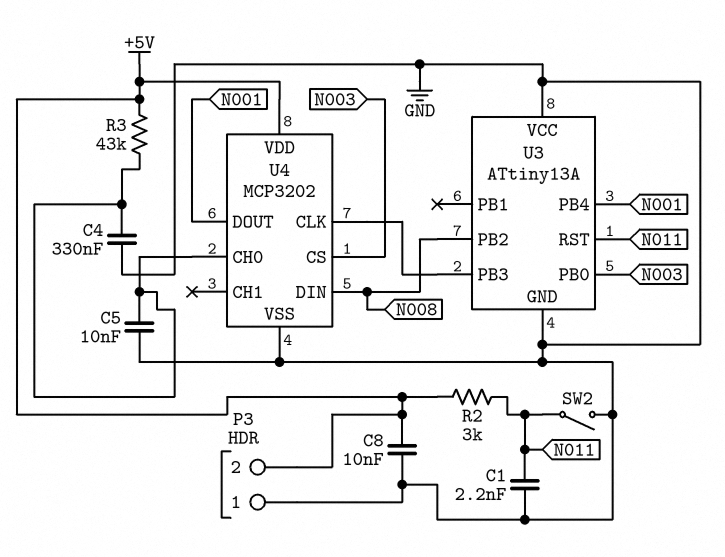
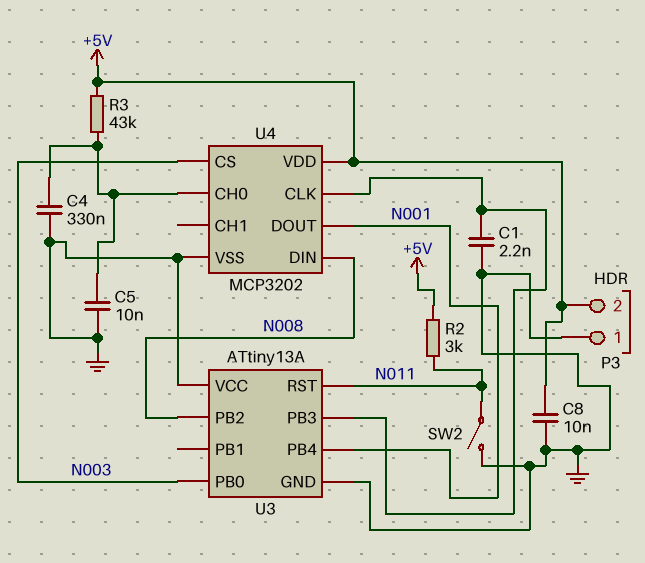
C1: 2.2nF (GND, N011) -> 2.2nF (GND, U3/PB3)

